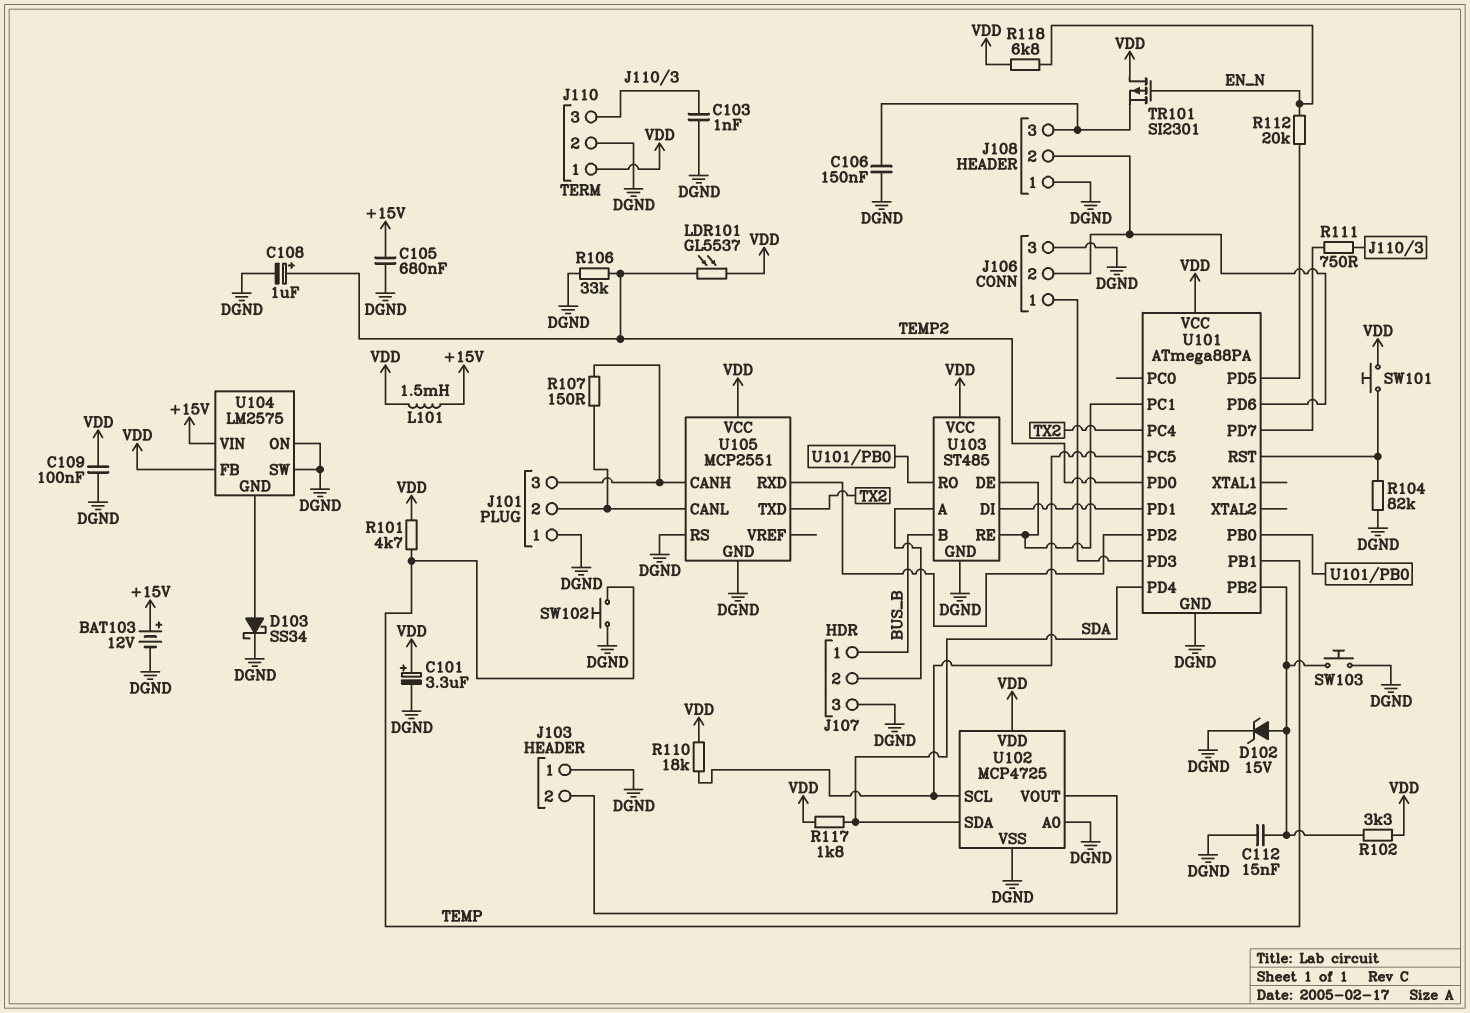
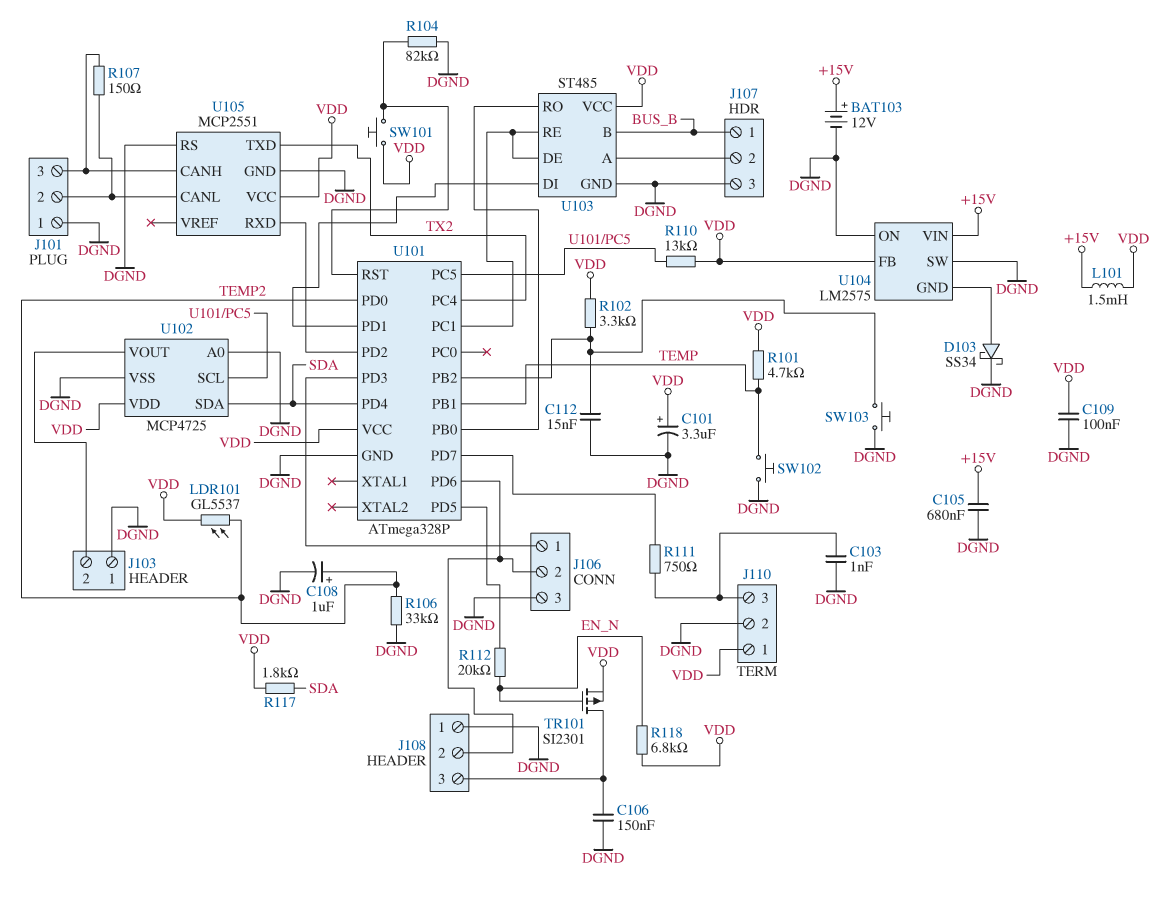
D102: zener 15V (A U101/PB2, K DGND) -> none
R110: 18k (U101/PC5, VDD) -> 13k (U101/PC5, VDD)
TR101: PMOS SI2301 (G EN_N, D VDD, S J108/3) -> PMOS SI2301 (G EN_N, D J108/3, S VDD)
U101: ATmega88PA -> ATmega328P

